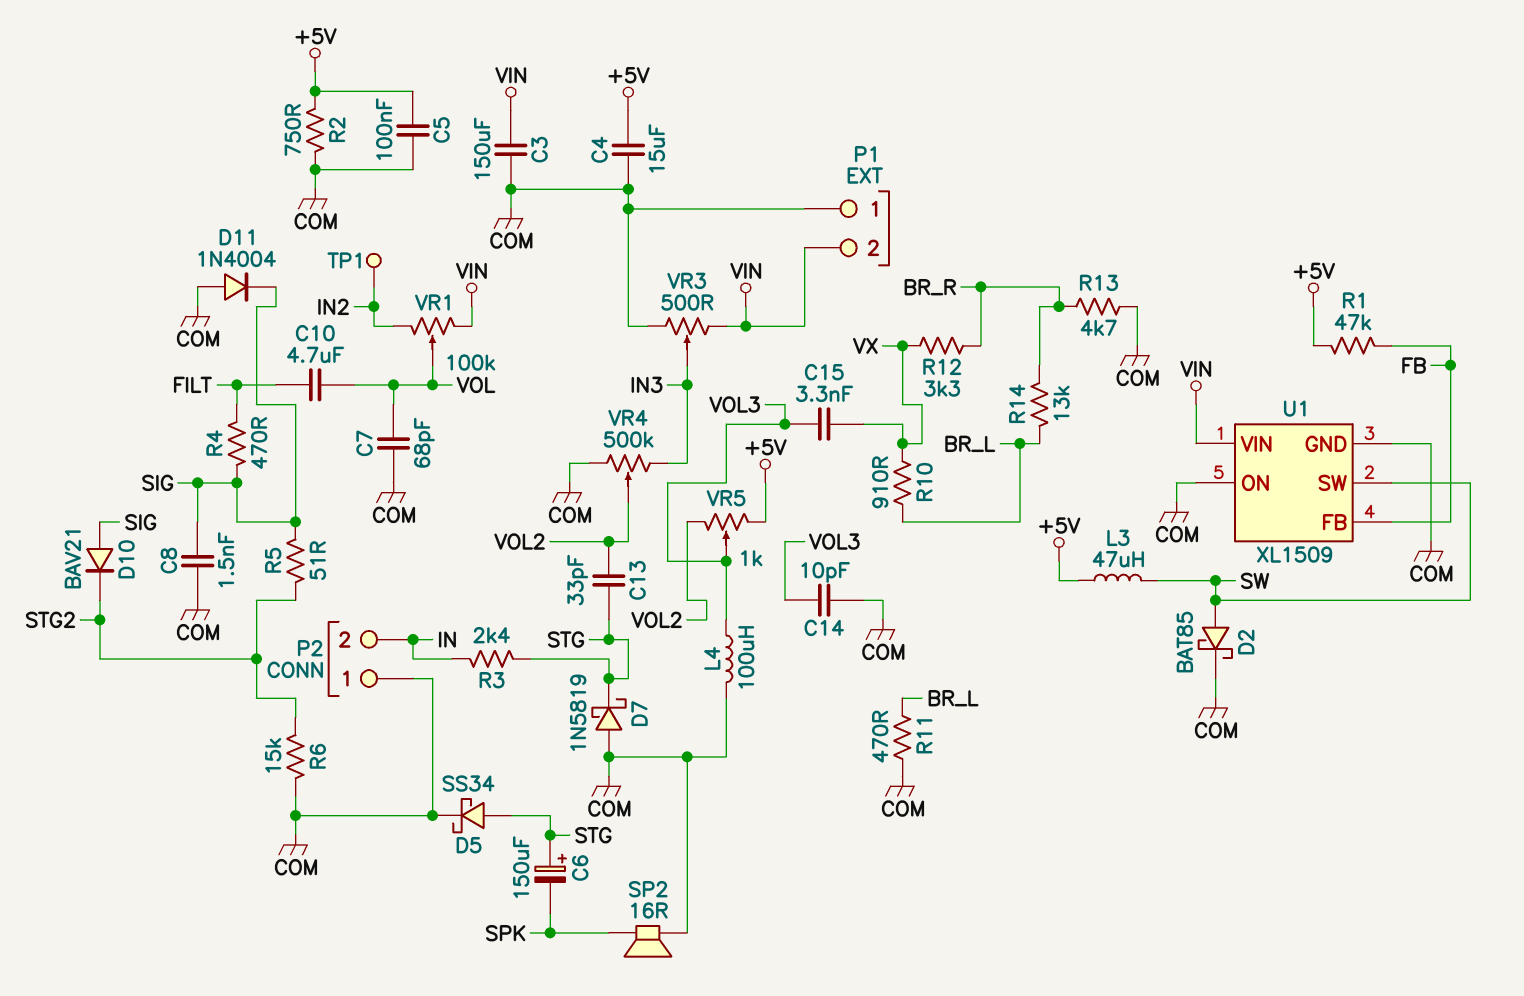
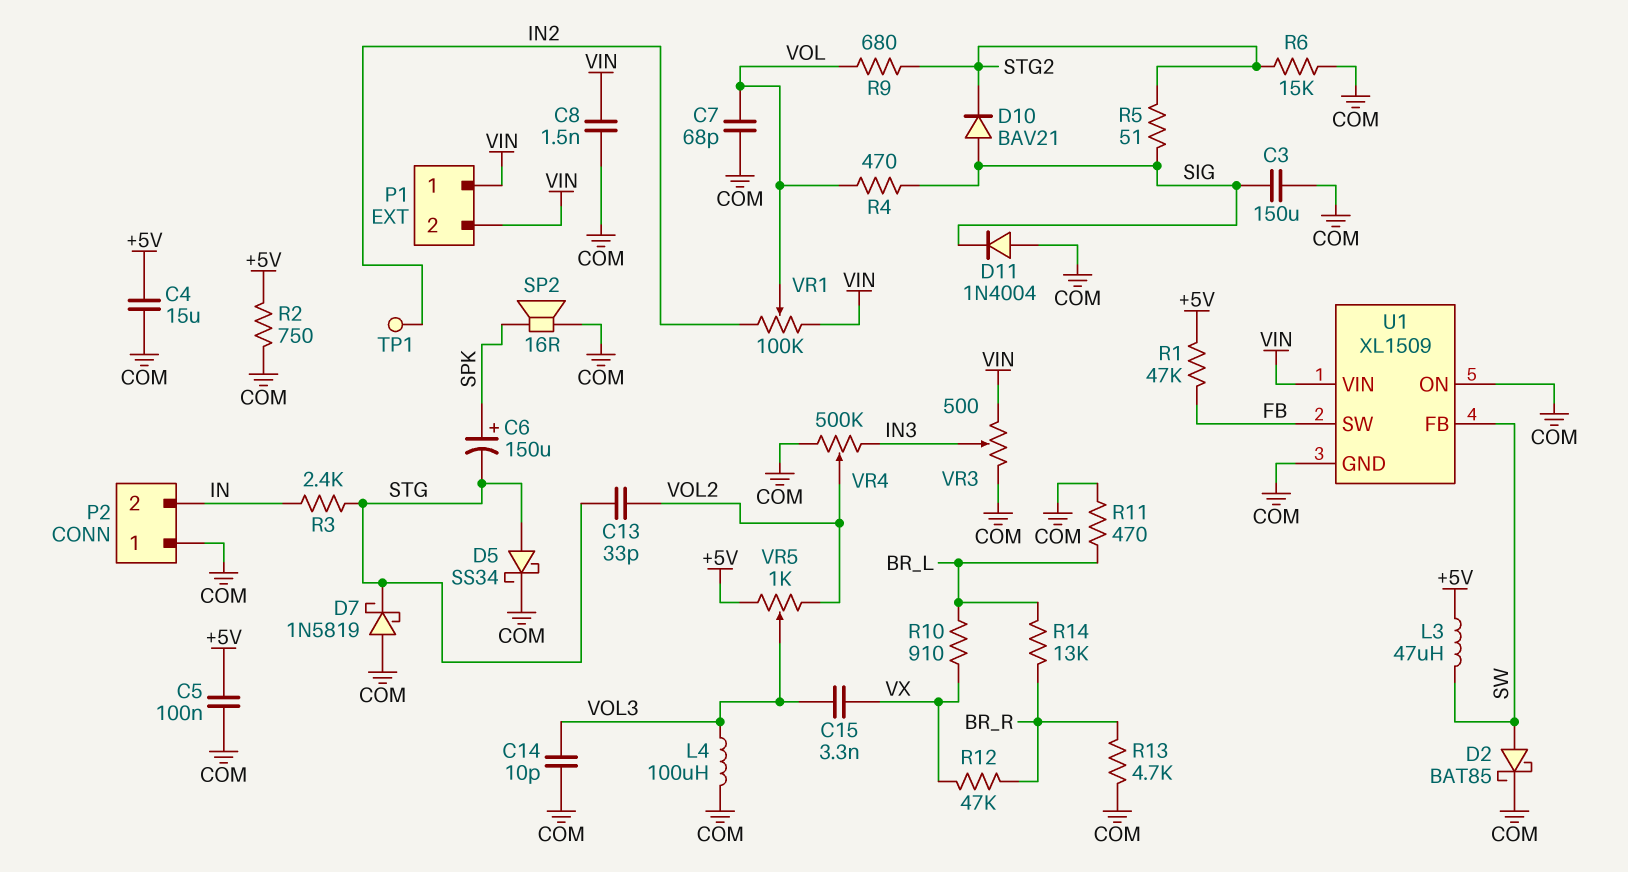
C3: 150uF (COM, VIN) -> 150uF (COM, SIG)
C6: 150uF (plus STG, minus SPK) -> 150uF (plus SPK, minus STG)
C8: 1.5nF (COM, SIG) -> 1.5nF (COM, VIN)
C10: 4.7uF (FILT, VOL) -> none
P1 pin 1: COM -> VIN
R4: 470 (FILT, SIG) -> 470 (SIG, VOL)
R9: none -> 680 (STG2, VOL)
R12: 3.3k (BR_R, VX) -> 47k (BR_R, VX)
U1 pin FB: FB -> SW
U1 pin SW: SW -> FB

